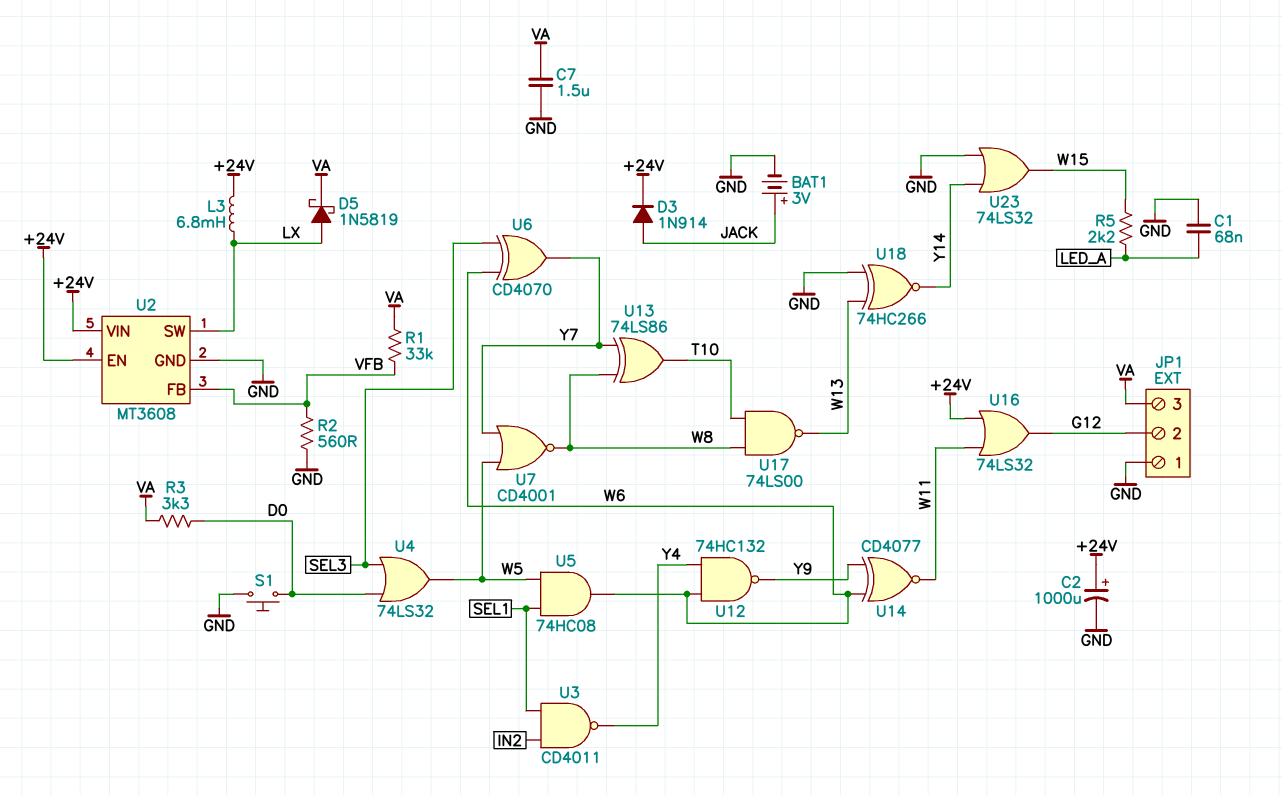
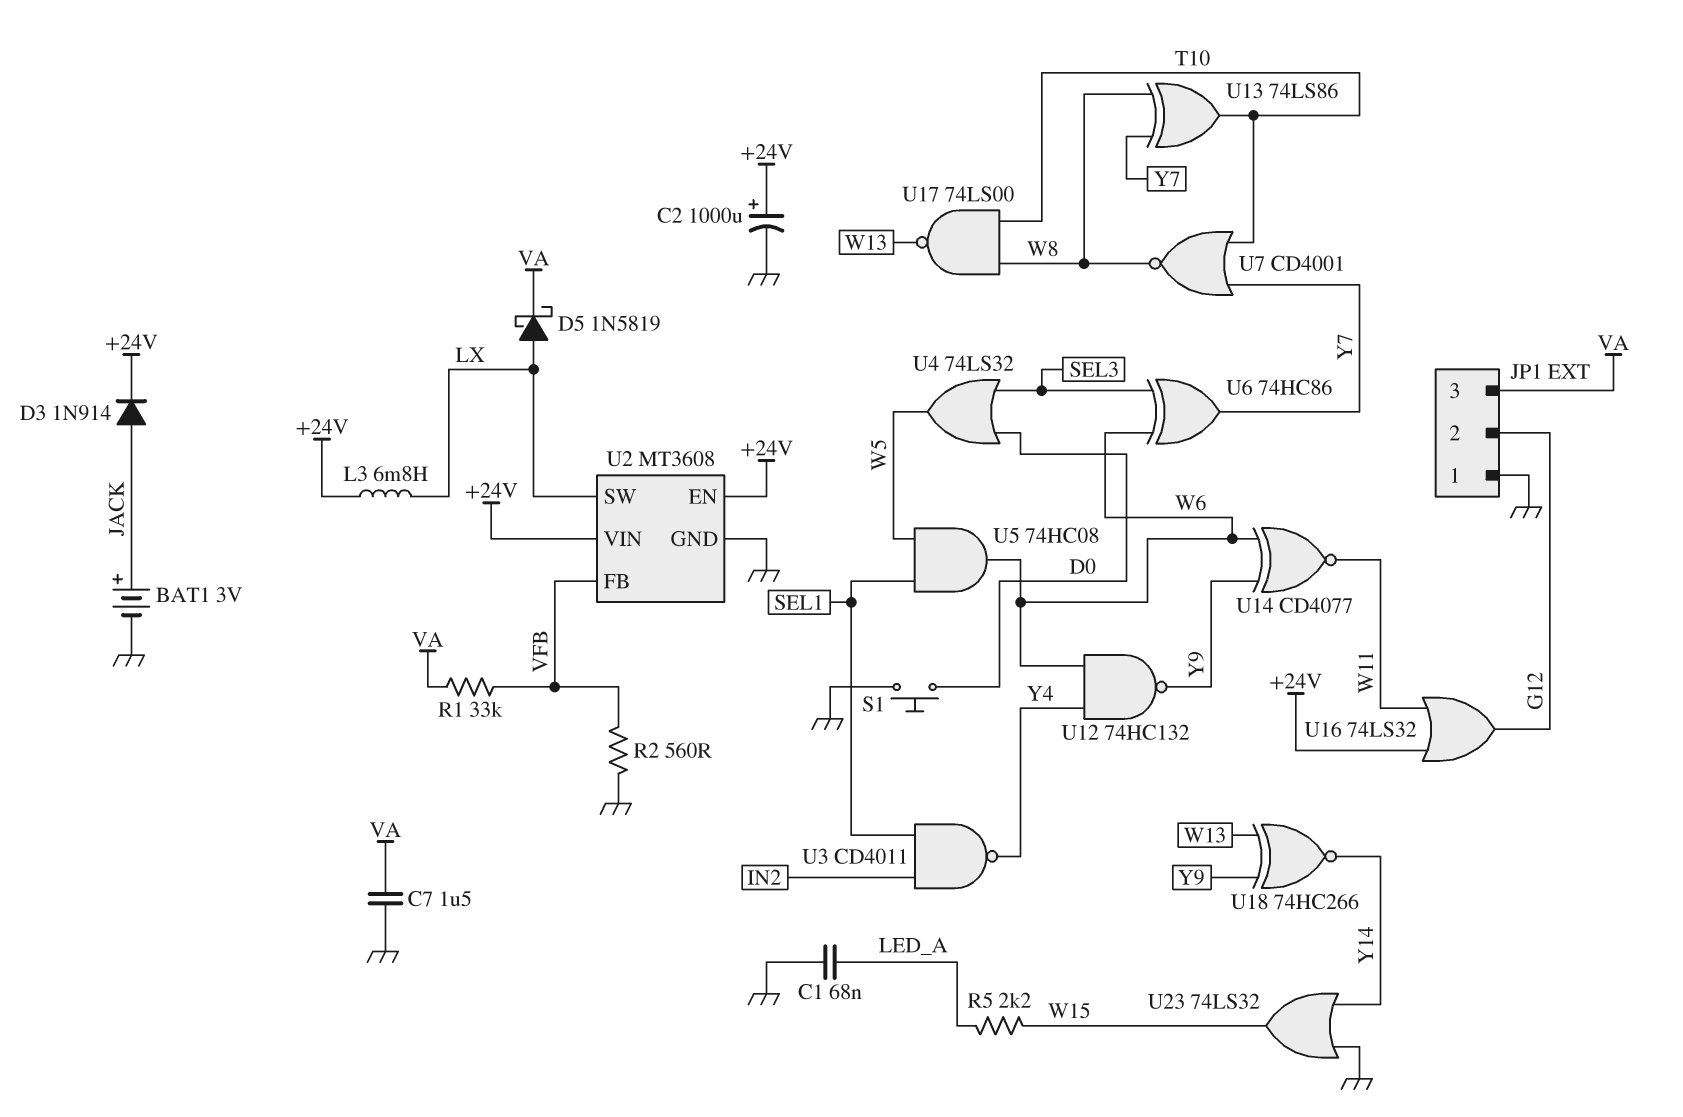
R3: 3.3k (D0, VA) -> none
U6: XOR CD4070 (in SEL3, in W6, out Y7) -> XOR 74HC86 (in SEL3, in W6, out Y7)
U7: NOR CD4001 (in W5, in Y7, out W8) -> NOR CD4001 (in T10, in Y7, out W8)
U18: XNOR 74HC266 (in GND, in W13, out Y14) -> XNOR 74HC266 (in W13, in Y9, out Y14)

